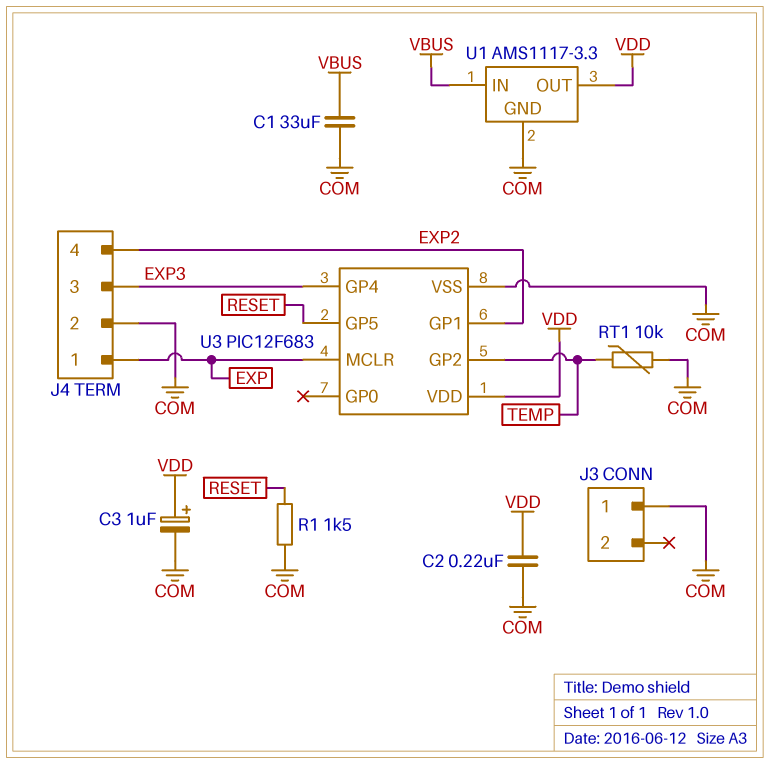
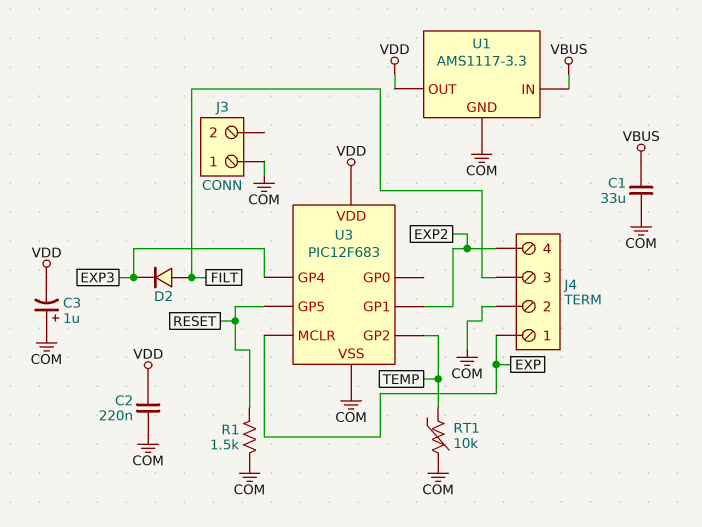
C3: 1uF (plus VDD, minus COM) -> 1uF (plus COM, minus VDD)
D2: none -> diode (A FILT, K EXP3)
J4 pin 3: EXP3 -> FILT

